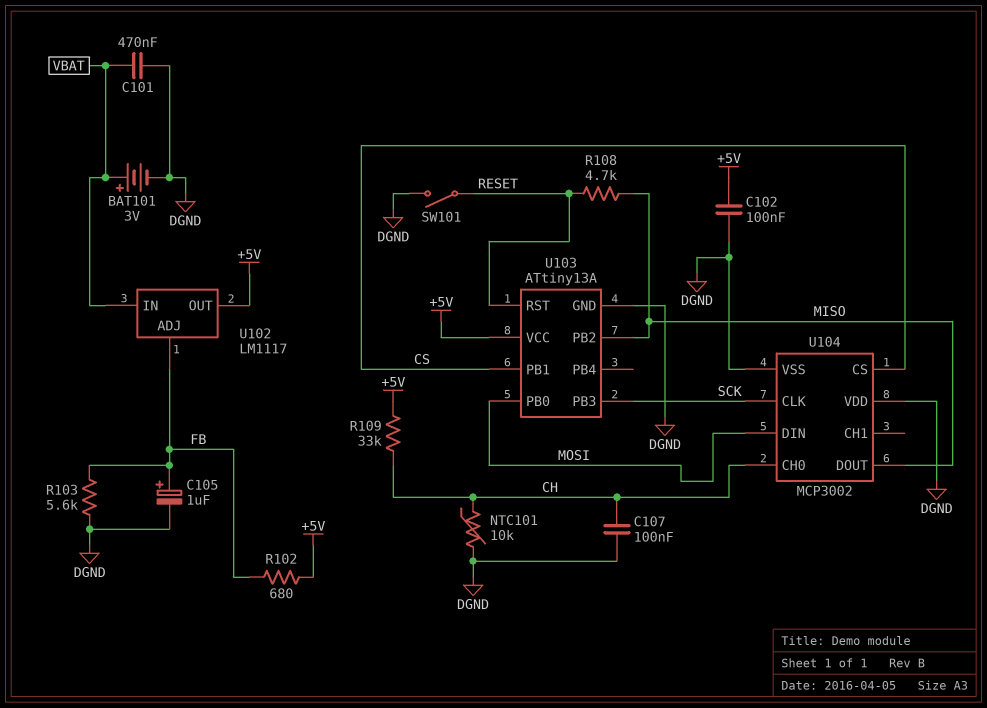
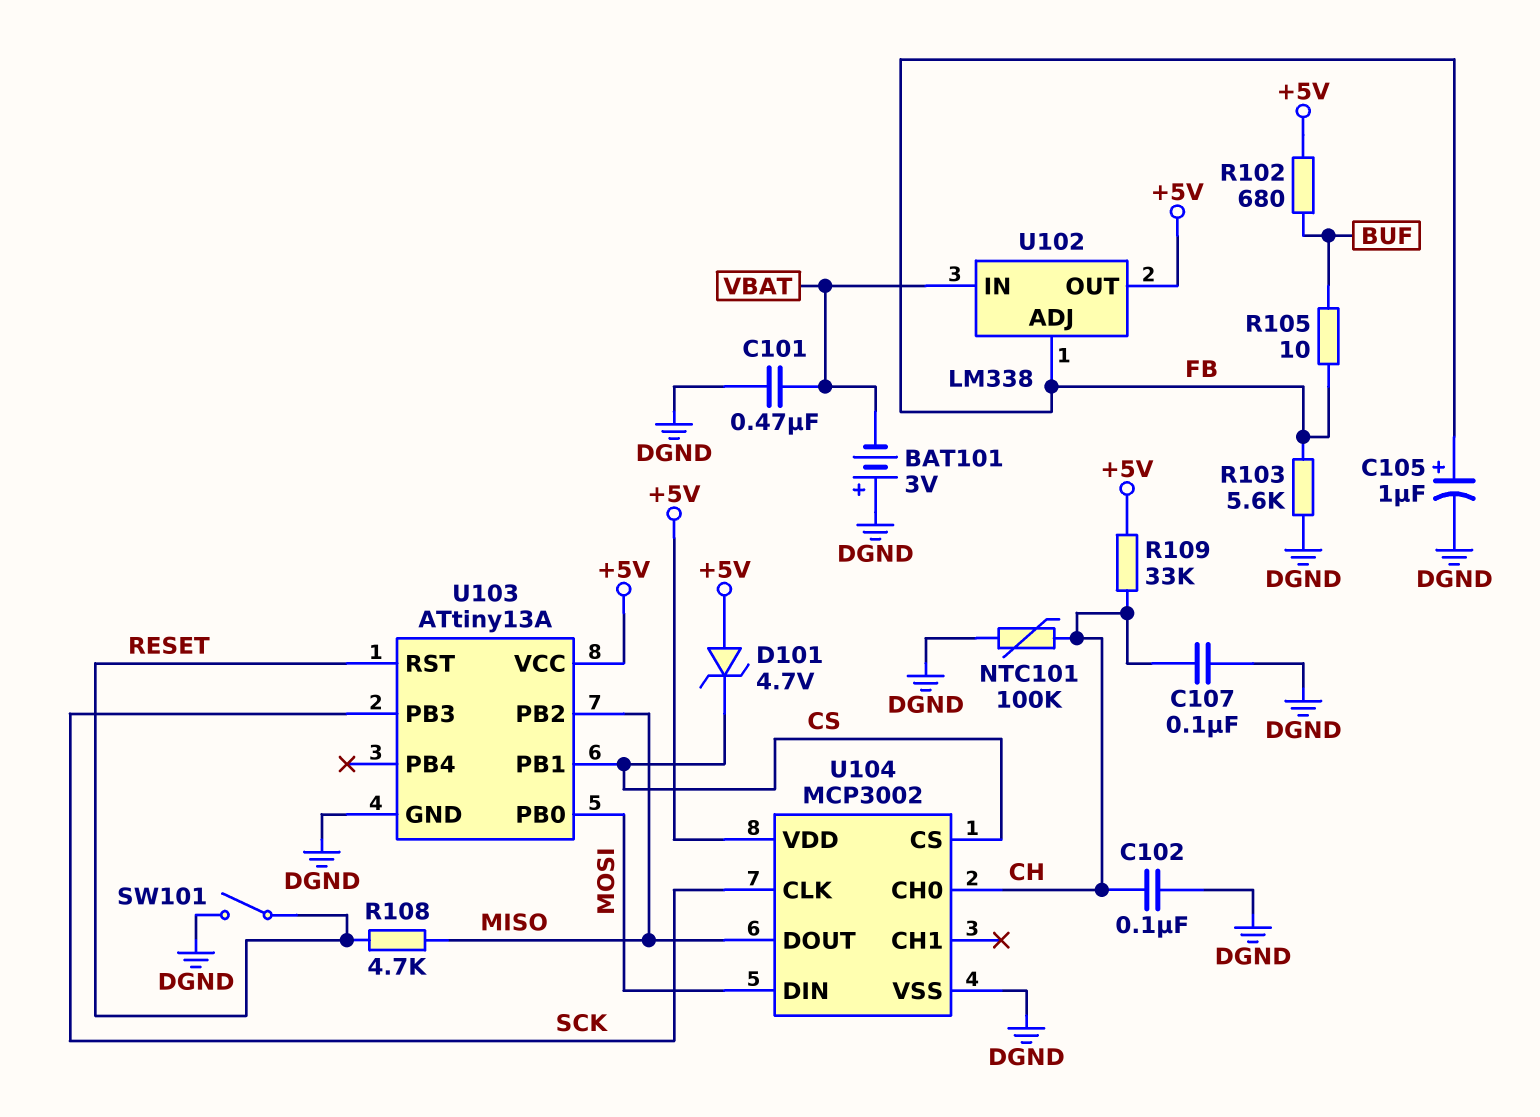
BAT101: 3V (plus VBAT, minus DGND) -> 3V (plus DGND, minus VBAT)
C102: 100nF (+5V, DGND) -> 100nF (CH, DGND)
D101: none -> zener 4.7V (A +5V, K CS)
NTC101: 10k (CH, DGND) -> 100k (CH, DGND)
R102: 680 (+5V, FB) -> 680 (+5V, BUF)
R105: none -> 10 (BUF, FB)
U102: LM1117 -> LM338
U104 pin VDD: DGND -> +5V

